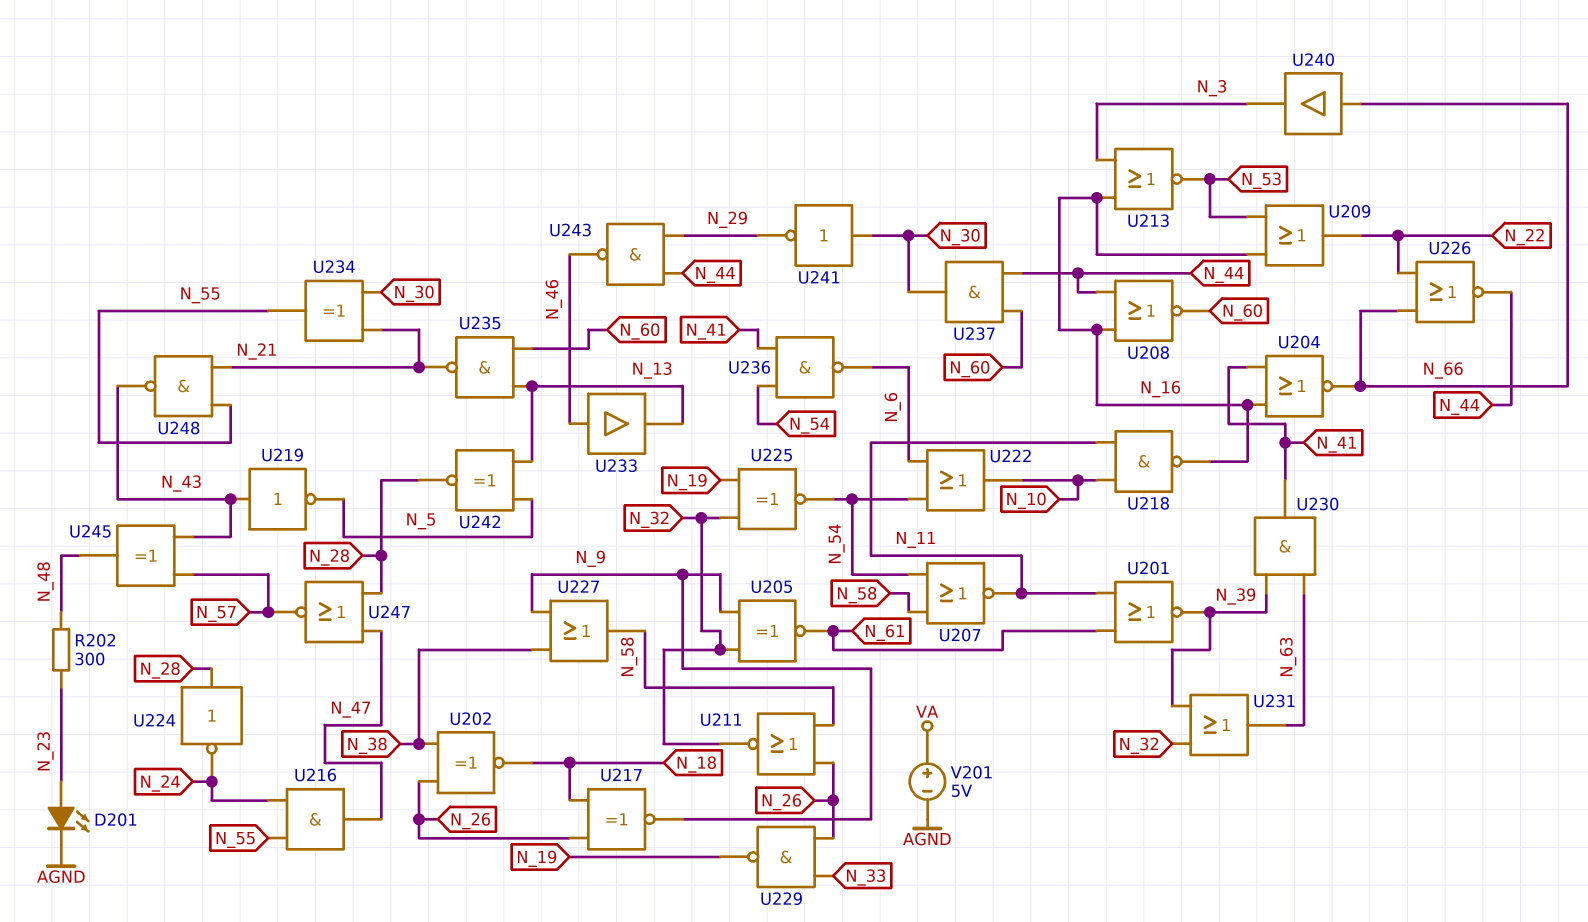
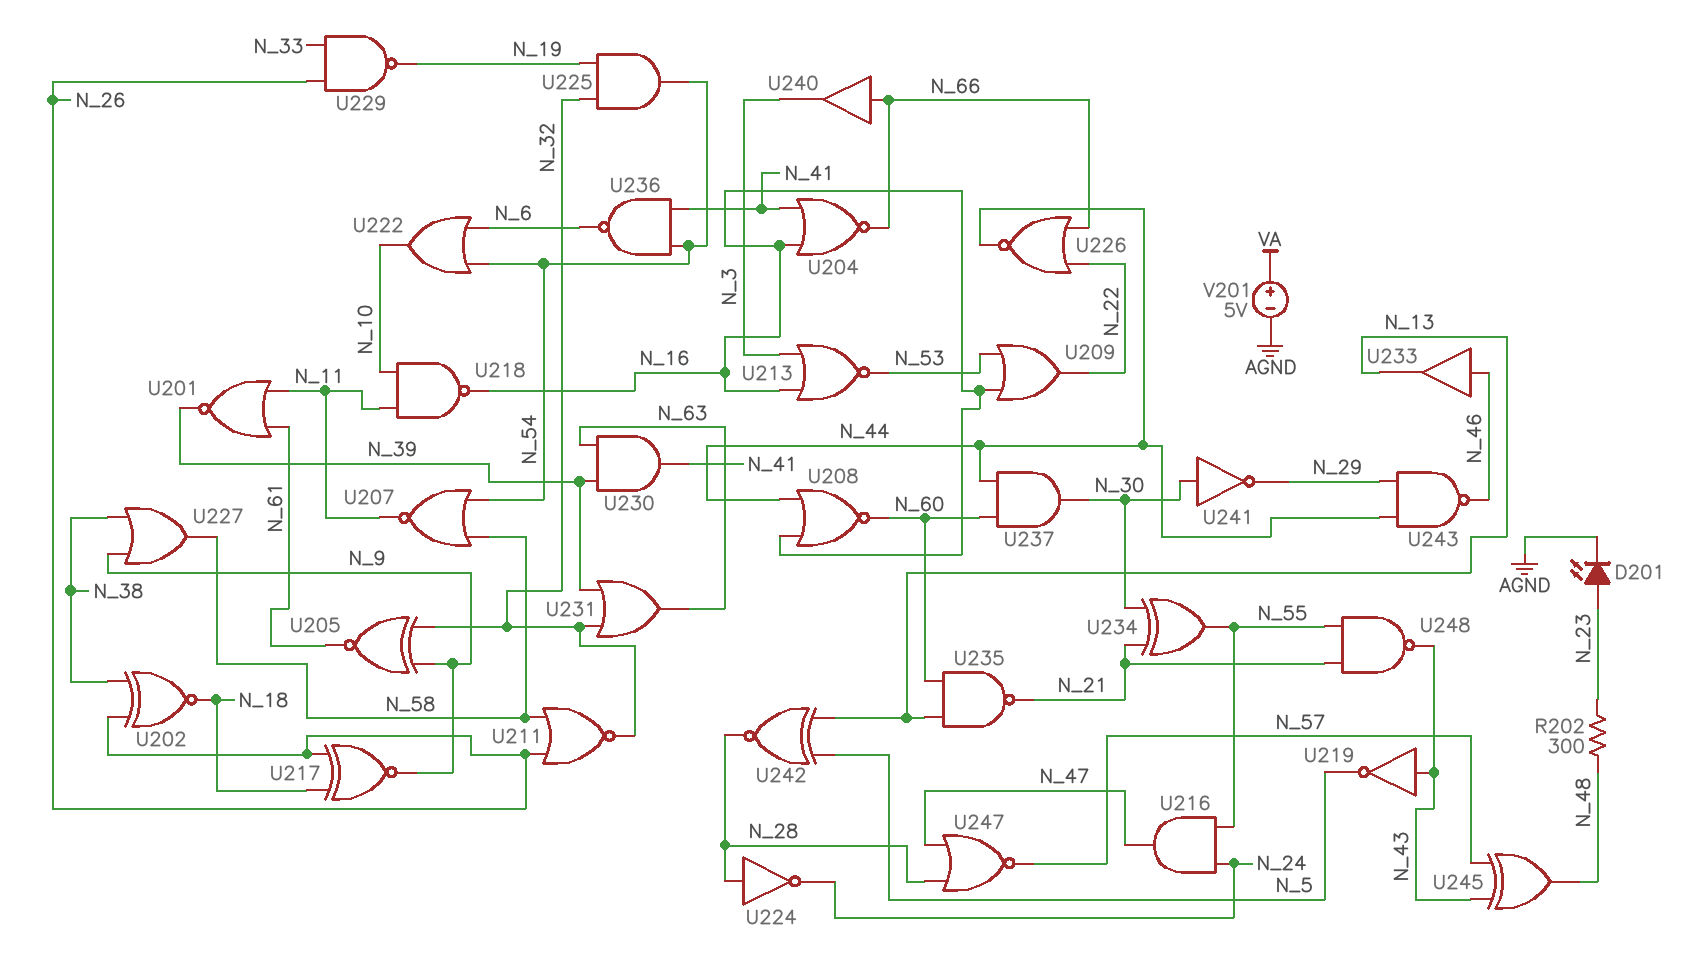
U225: XNOR (in N_19, in N_32, out N_54) -> AND (in N_19, in N_32, out N_54)

